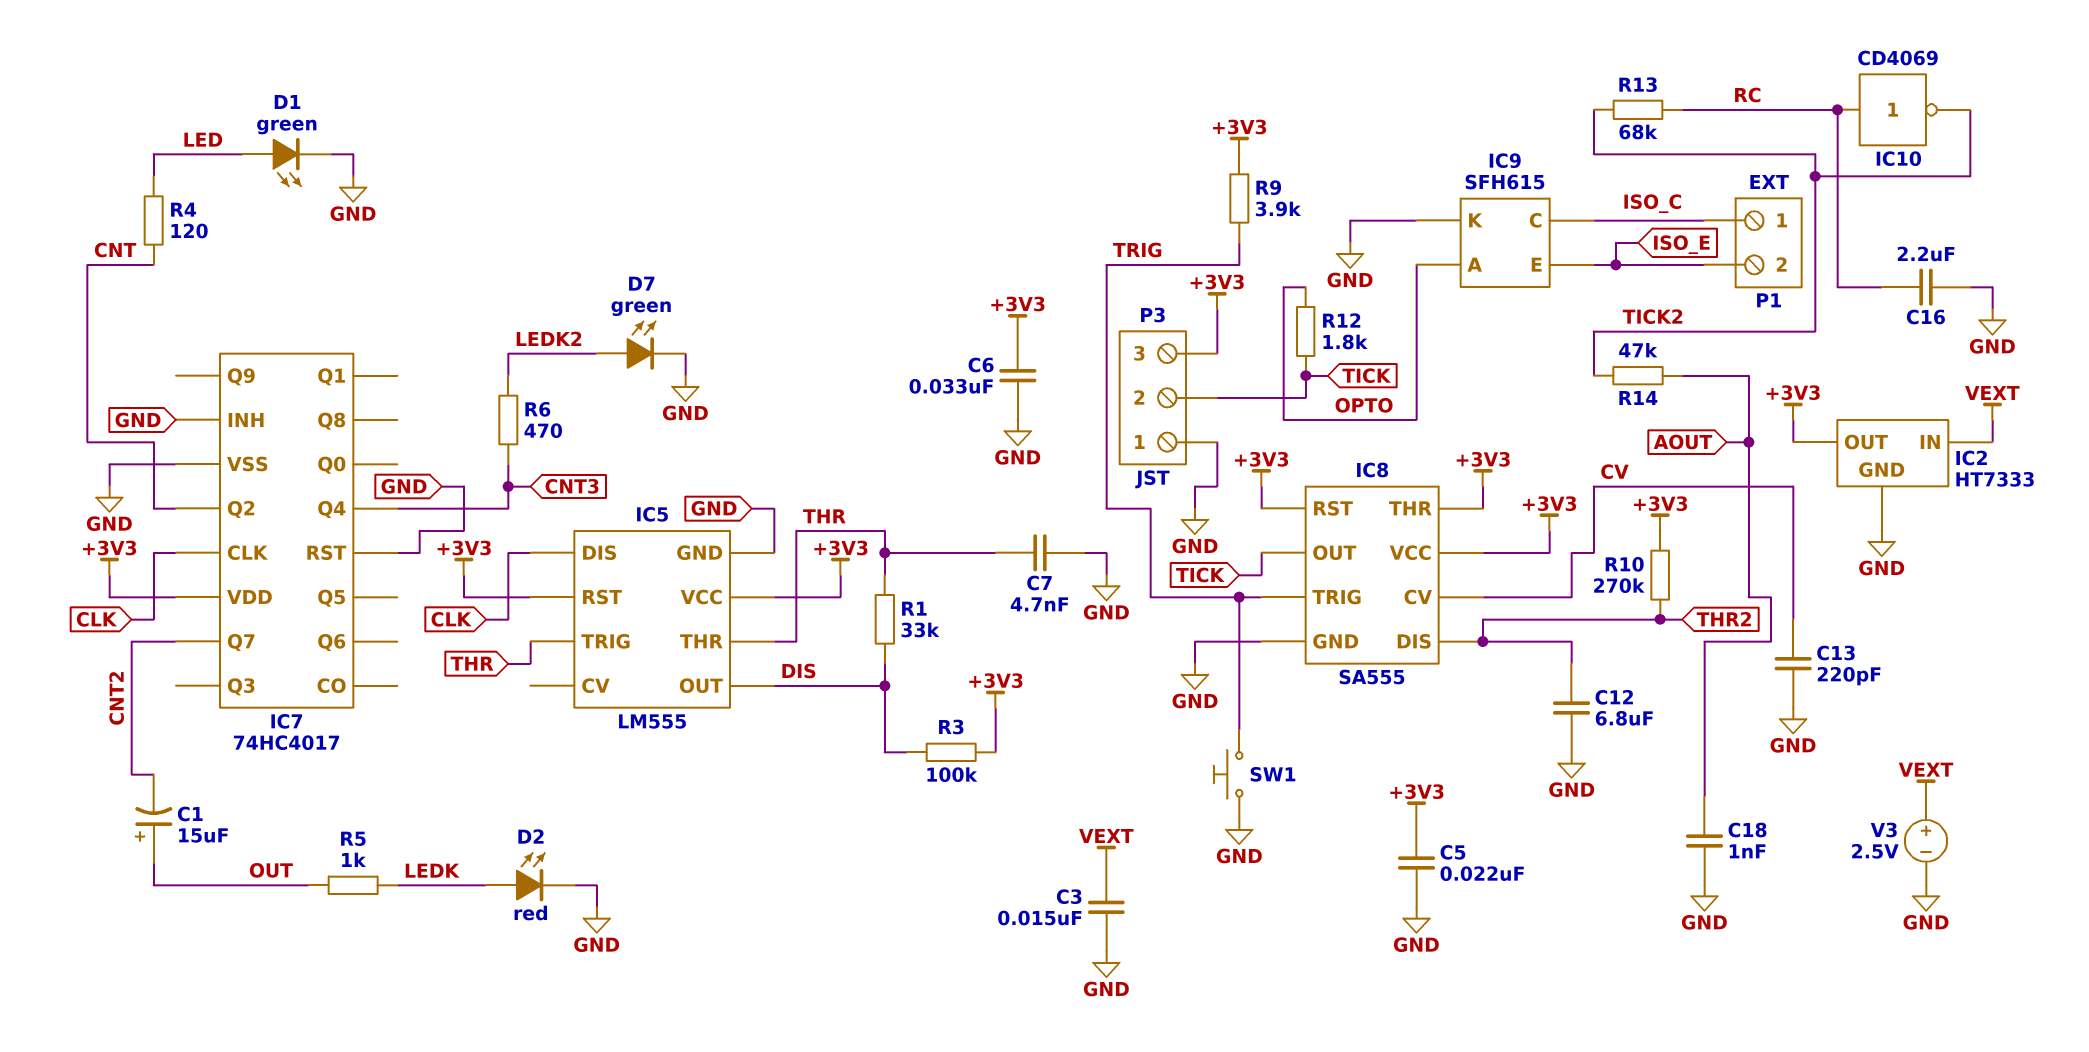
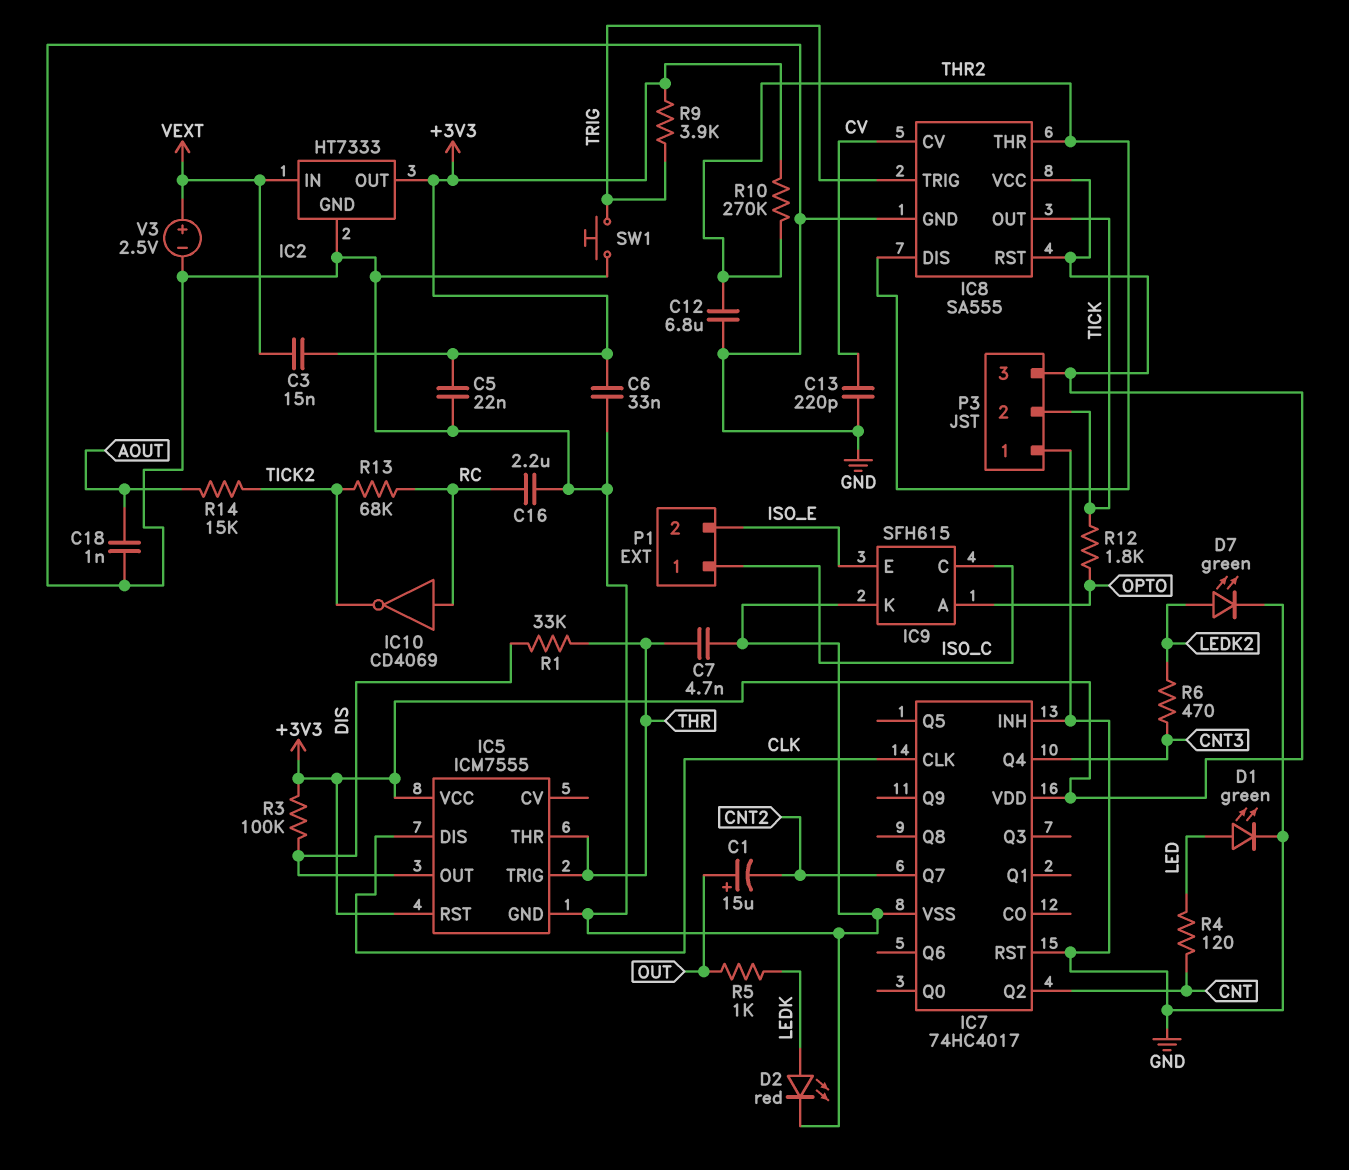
C3: 15nF (GND, VEXT) -> 15nF (+3V3, VEXT)
IC5: LM555 -> ICM7555
IC8 pin THR: +3V3 -> THR2
R14: 47k (AOUT, TICK2) -> 15k (AOUT, TICK2)

